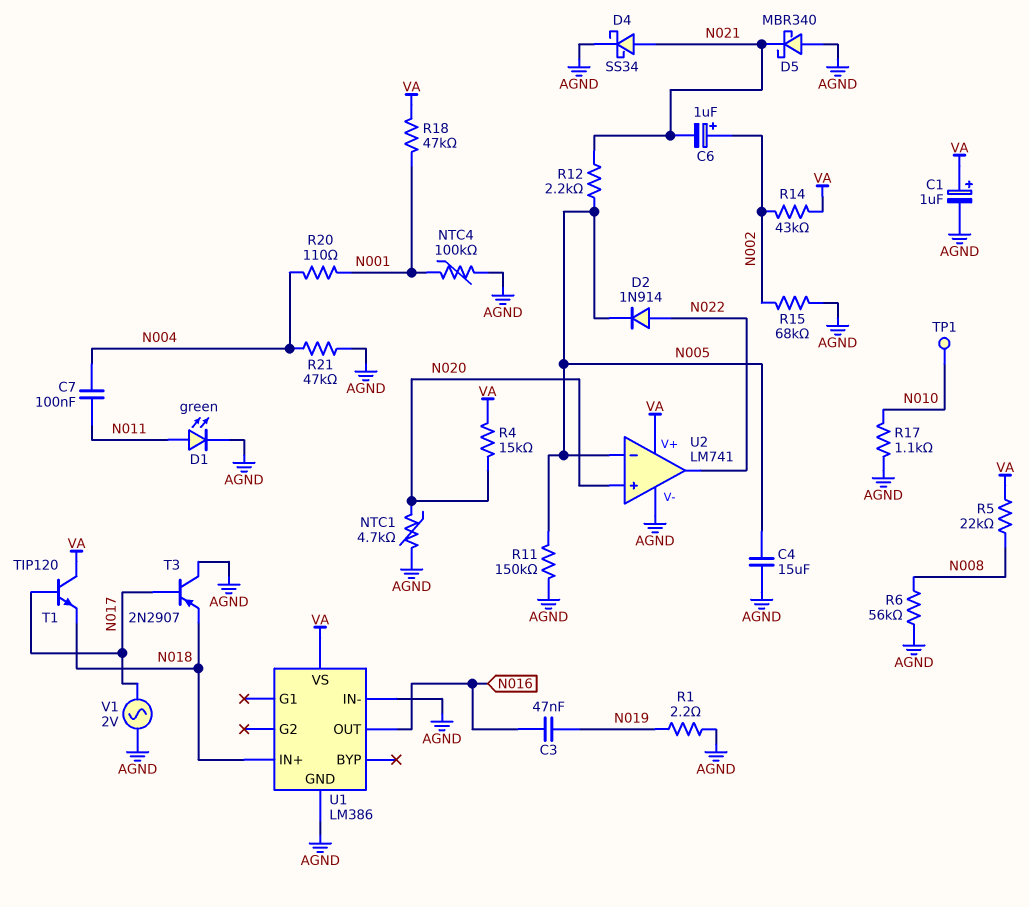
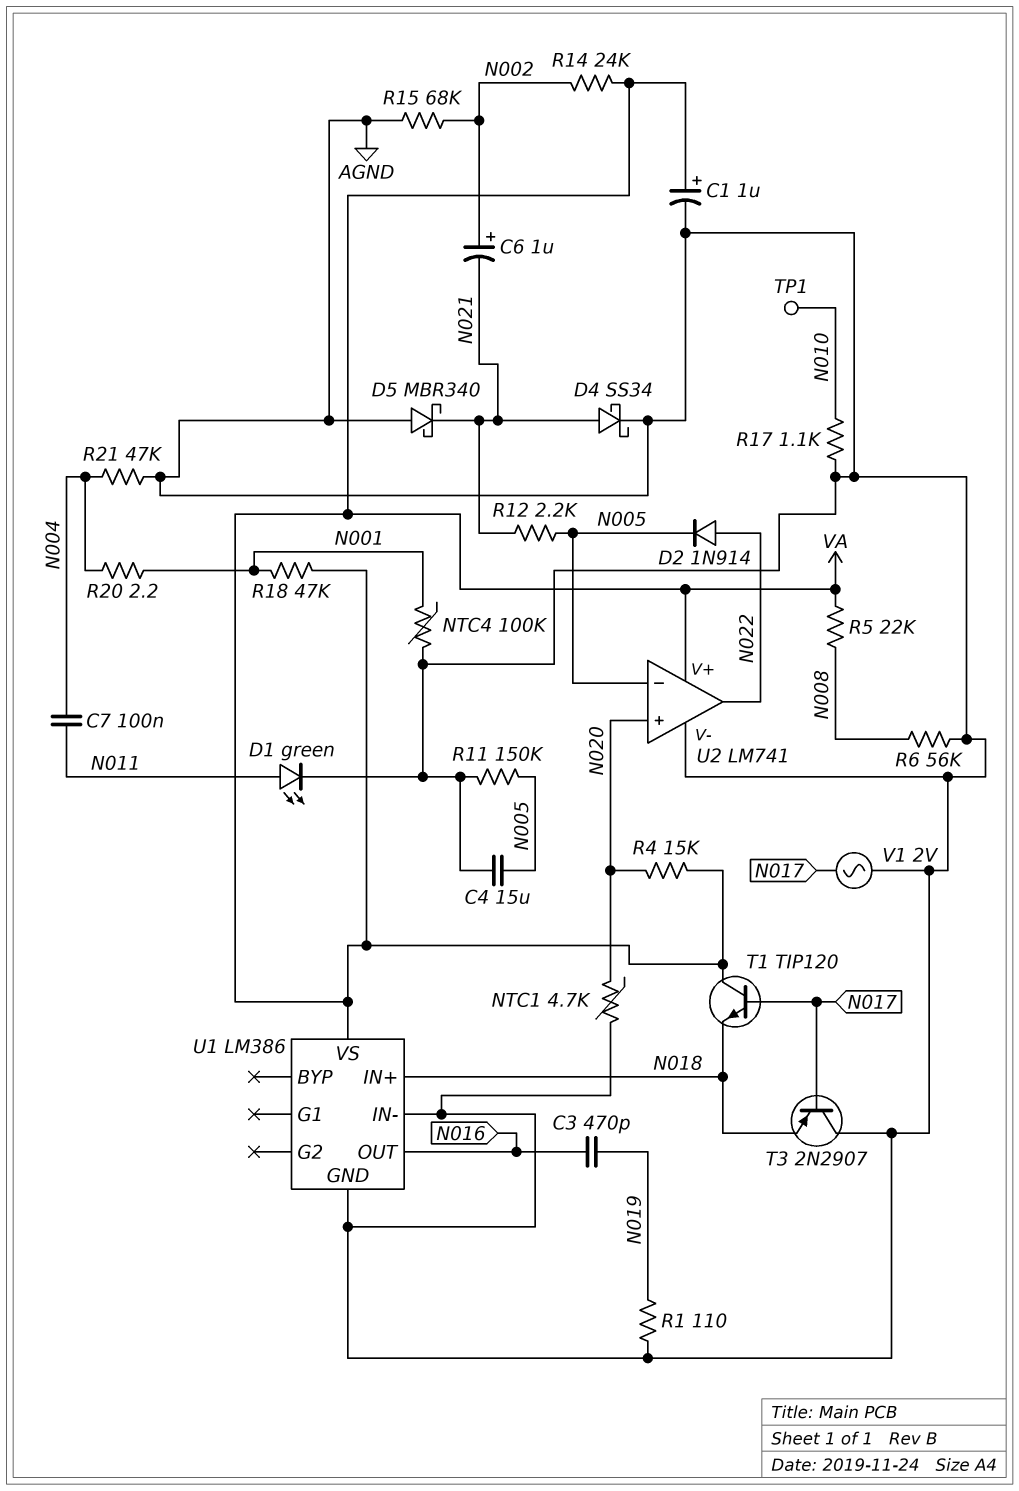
C3: 47nF (N016, N019) -> 470pF (N016, N019)
R1: 2.2 (AGND, N019) -> 110 (AGND, N019)
R14: 43k (N002, VA) -> 24k (N002, VA)
R20: 110 (N001, N004) -> 2.2 (N001, N004)

